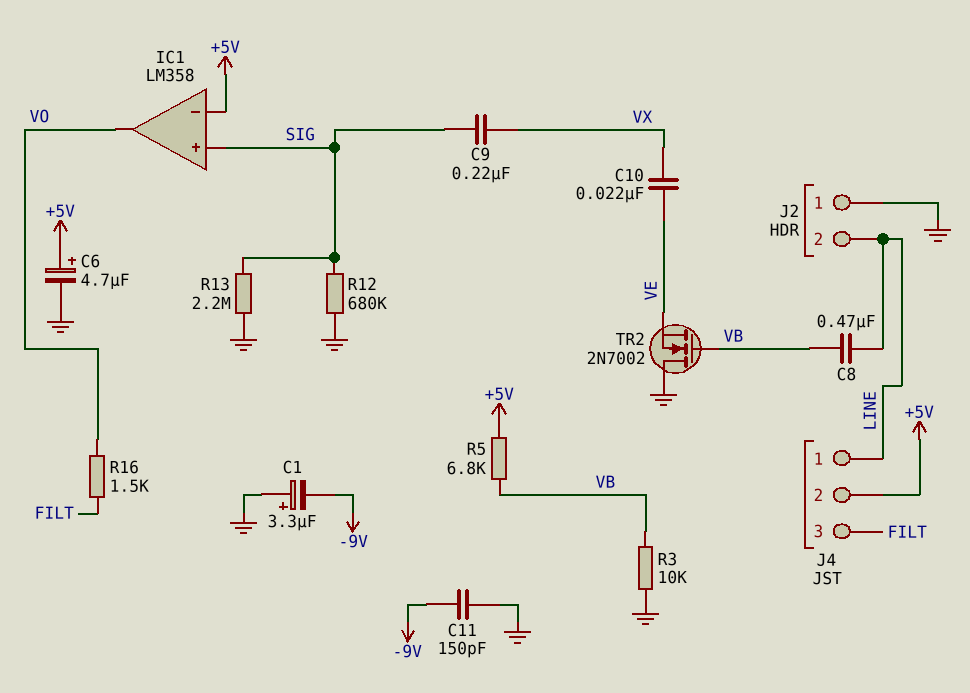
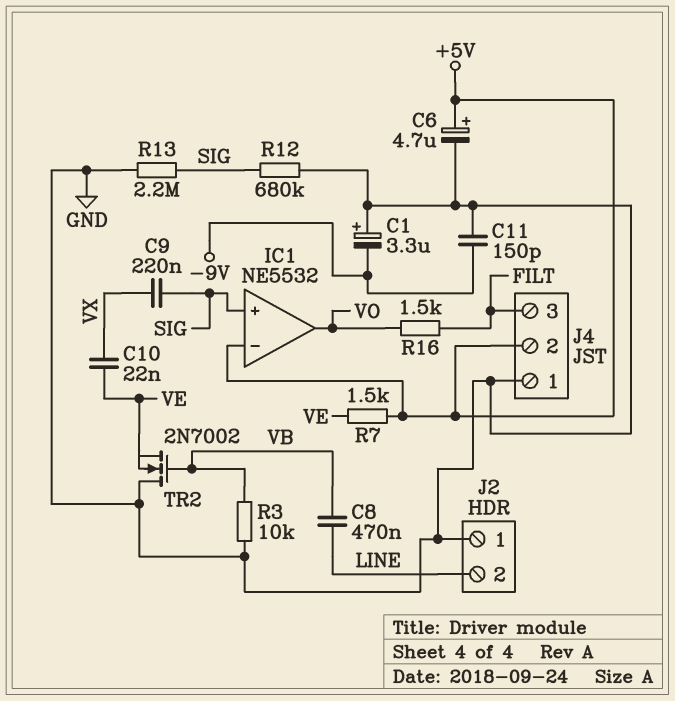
IC1: LM358 -> NE5532
J4 pin 1: LINE -> GND
R5: 6.8k (+5V, VB) -> none
R7: none -> 1.5k (+5V, VE)

